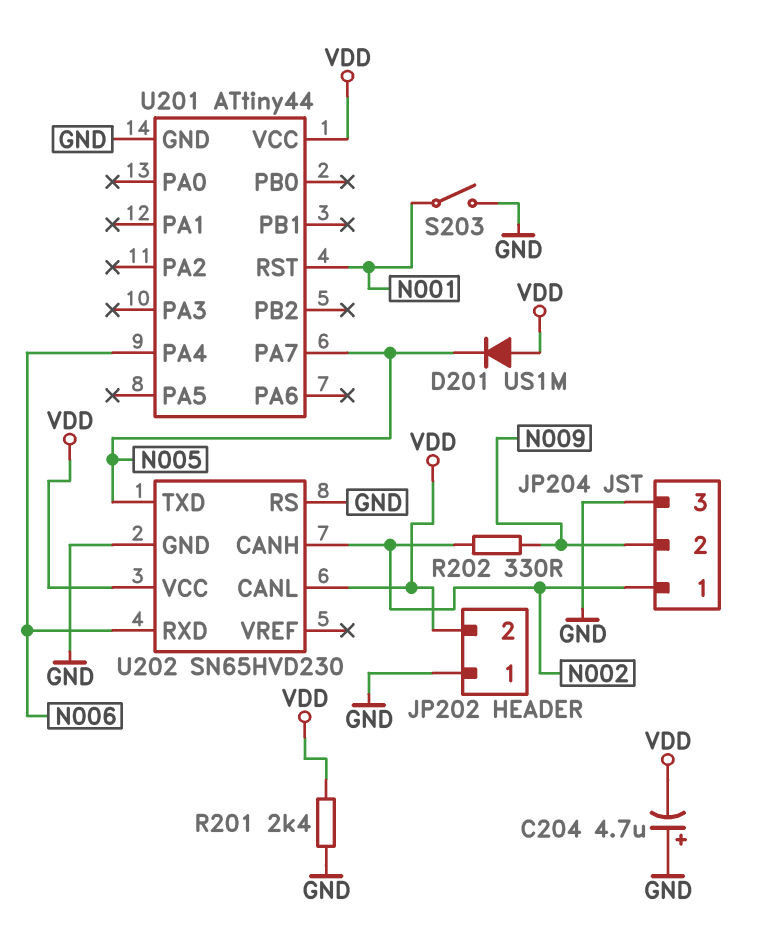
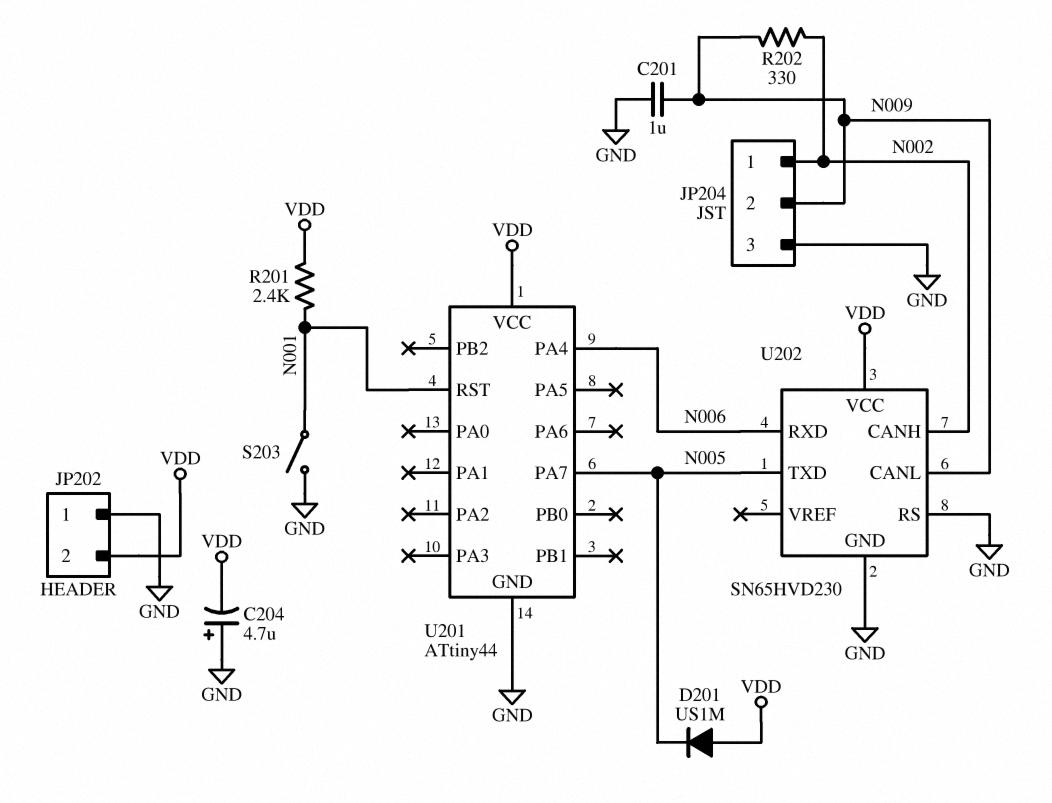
C201: none -> 1uF (GND, N009)
R201: 2.4k (GND, VDD) -> 2.4k (N001, VDD)
U202 pin CANL: VDD -> N009

